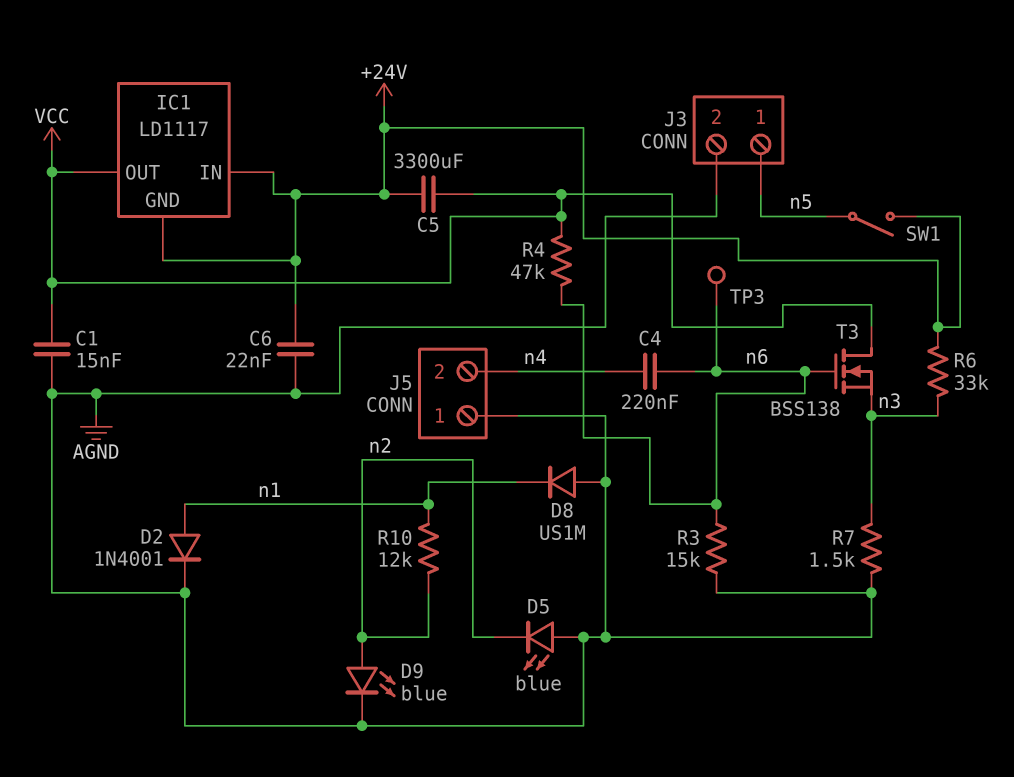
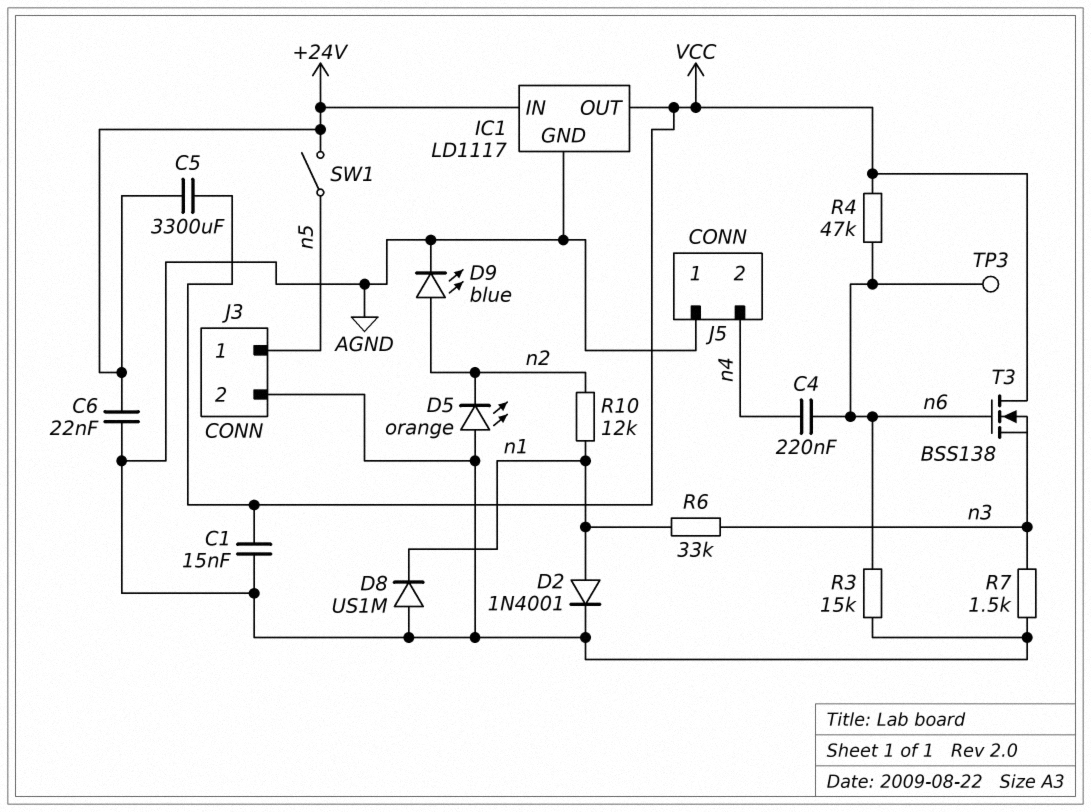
D5: LED blue (A AGND, K n2) -> LED orange (A AGND, K n2)
IC1 pin GND: +24V -> AGND
R6: 33k (+24V, n3) -> 33k (n1, n3)

